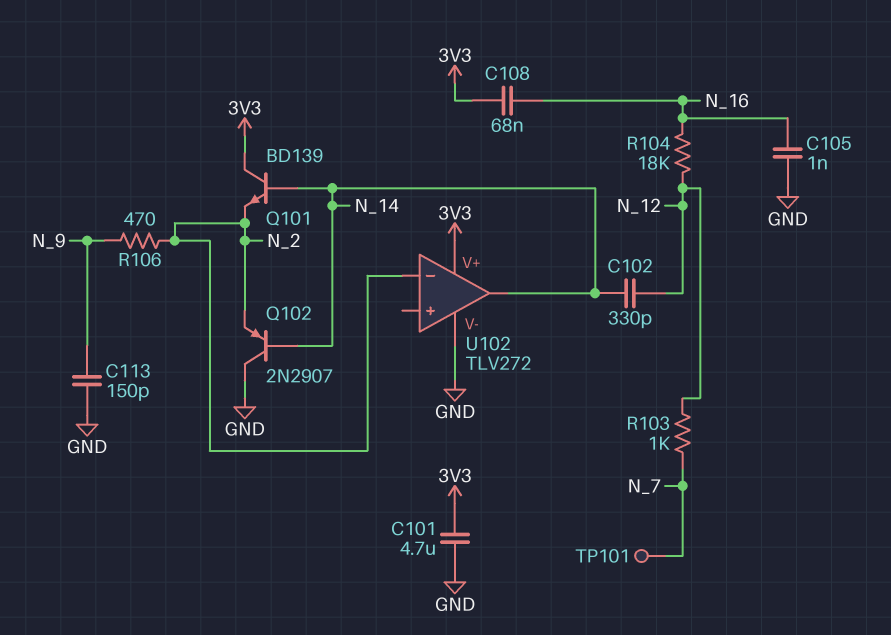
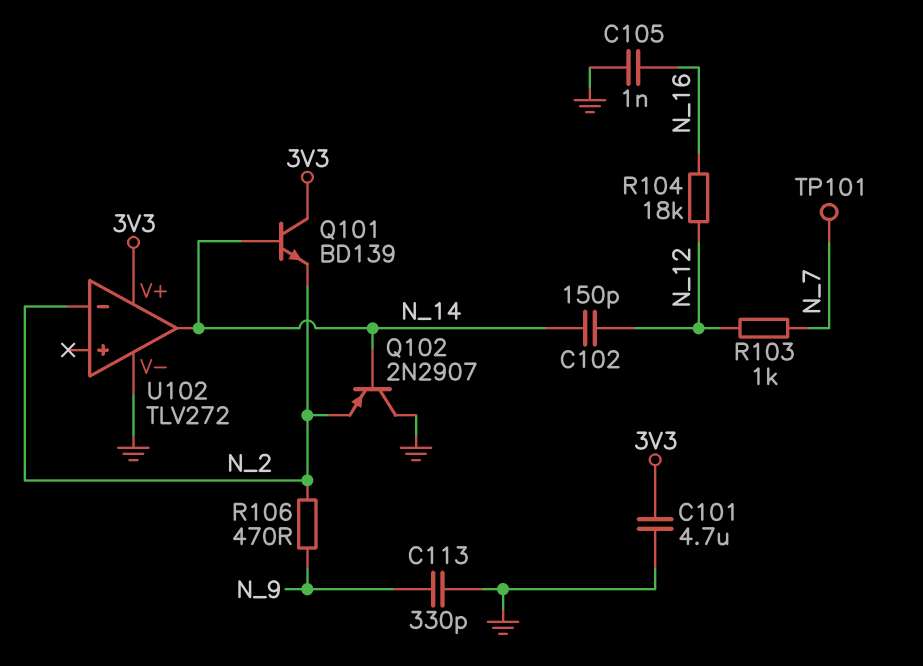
C102: 330pF (N_12, N_14) -> 150pF (N_12, N_14)
C108: 68nF (3V3, N_16) -> none
C113: 150pF (GND, N_9) -> 330pF (GND, N_9)

